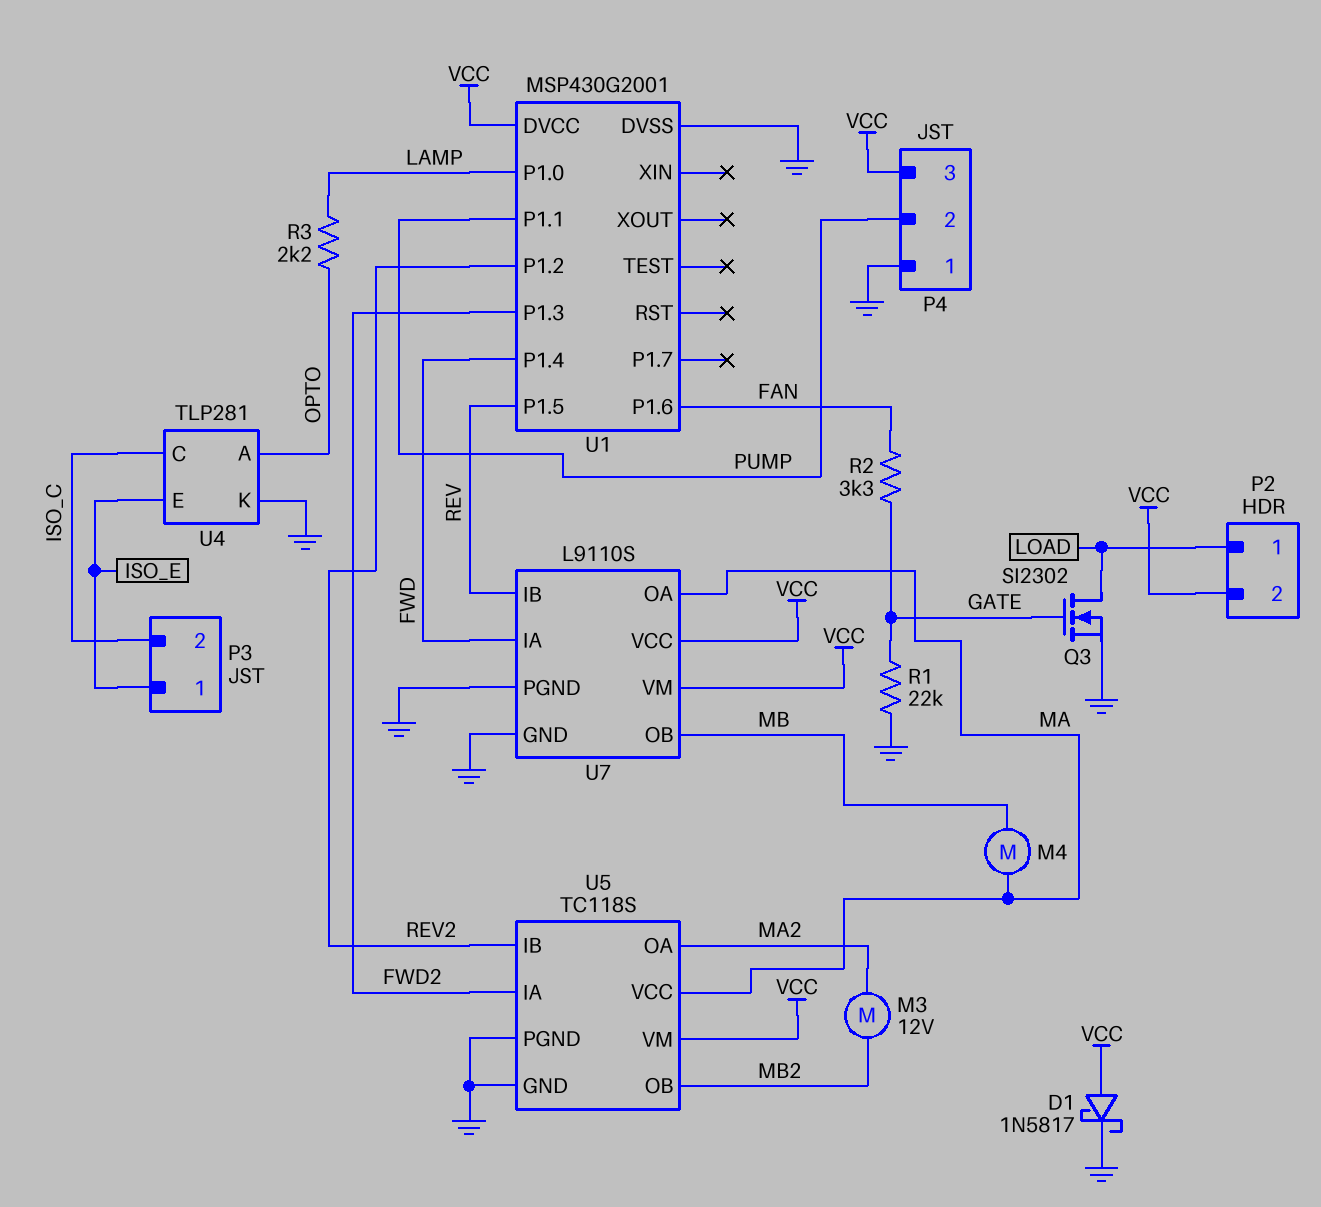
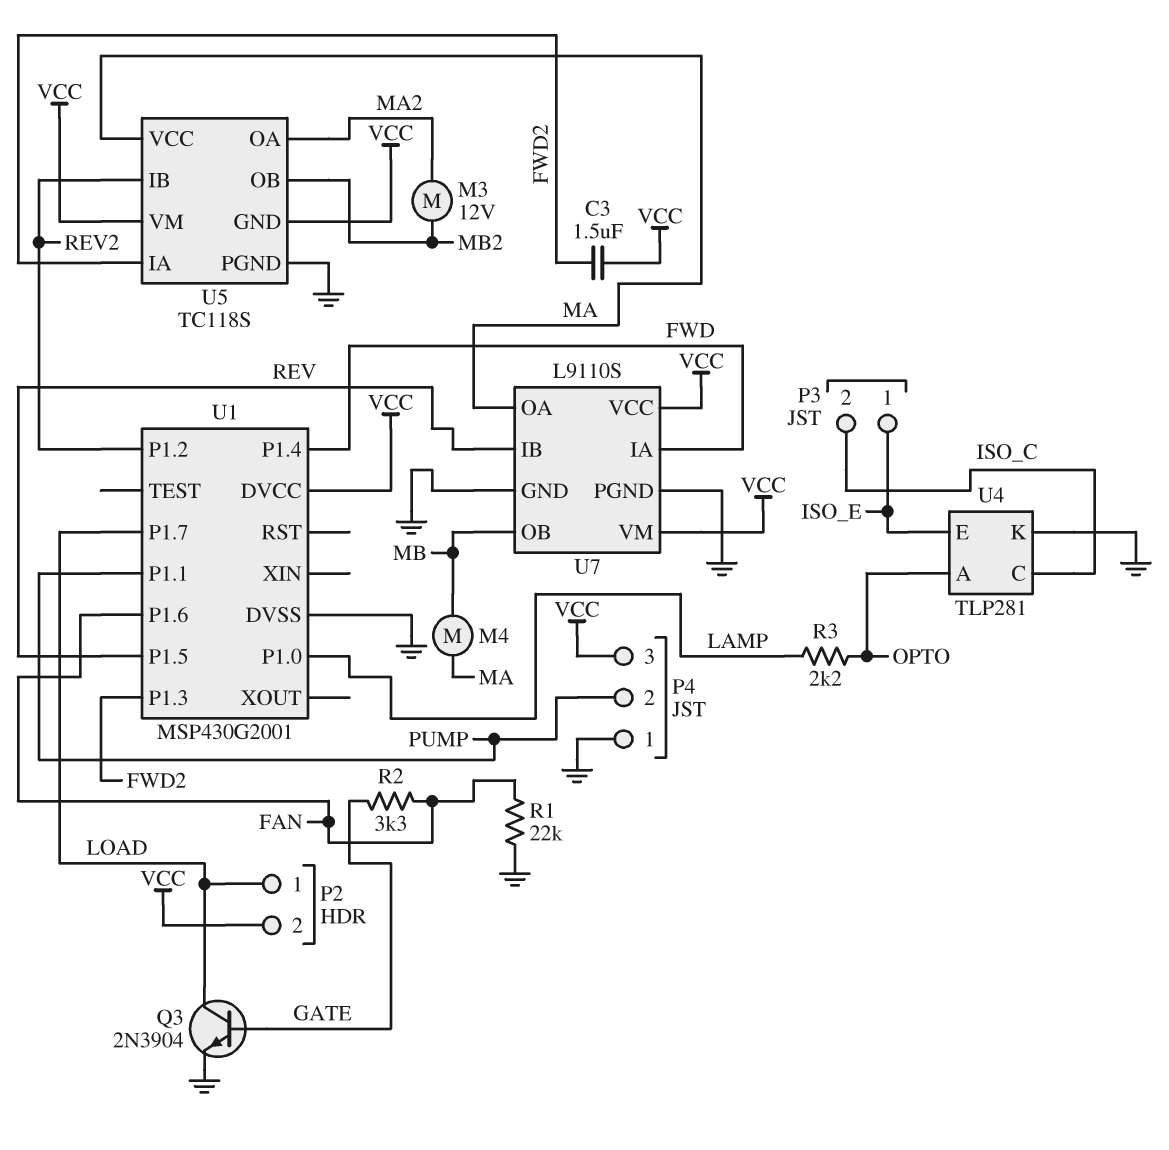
C3: none -> 1.5uF (FWD2, VCC)
D1: schottky 1N5817 (A VCC, K GND) -> none
Q3: NMOS SI2302 (G GATE, D LOAD, S GND) -> NPN 2N3904 (B GATE, C LOAD, E GND)
R1: 22k (GATE, GND) -> 22k (FAN, GND)
U1 pin P1.7: none -> LOAD
U5 pin GND: GND -> VCC

